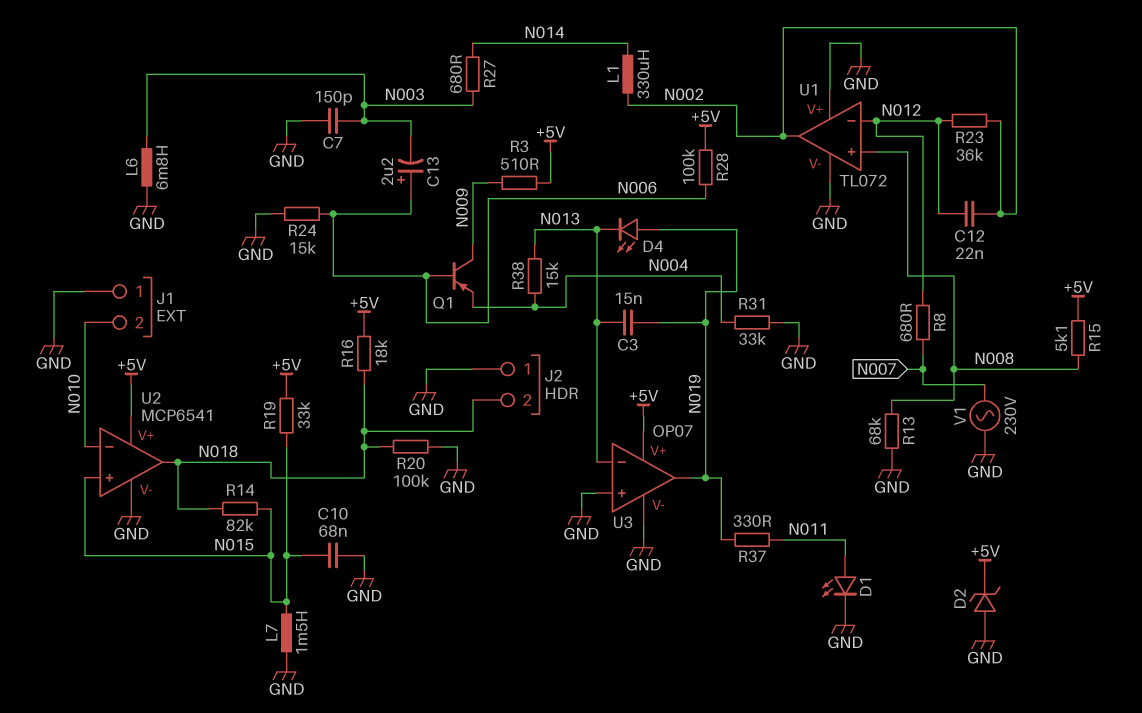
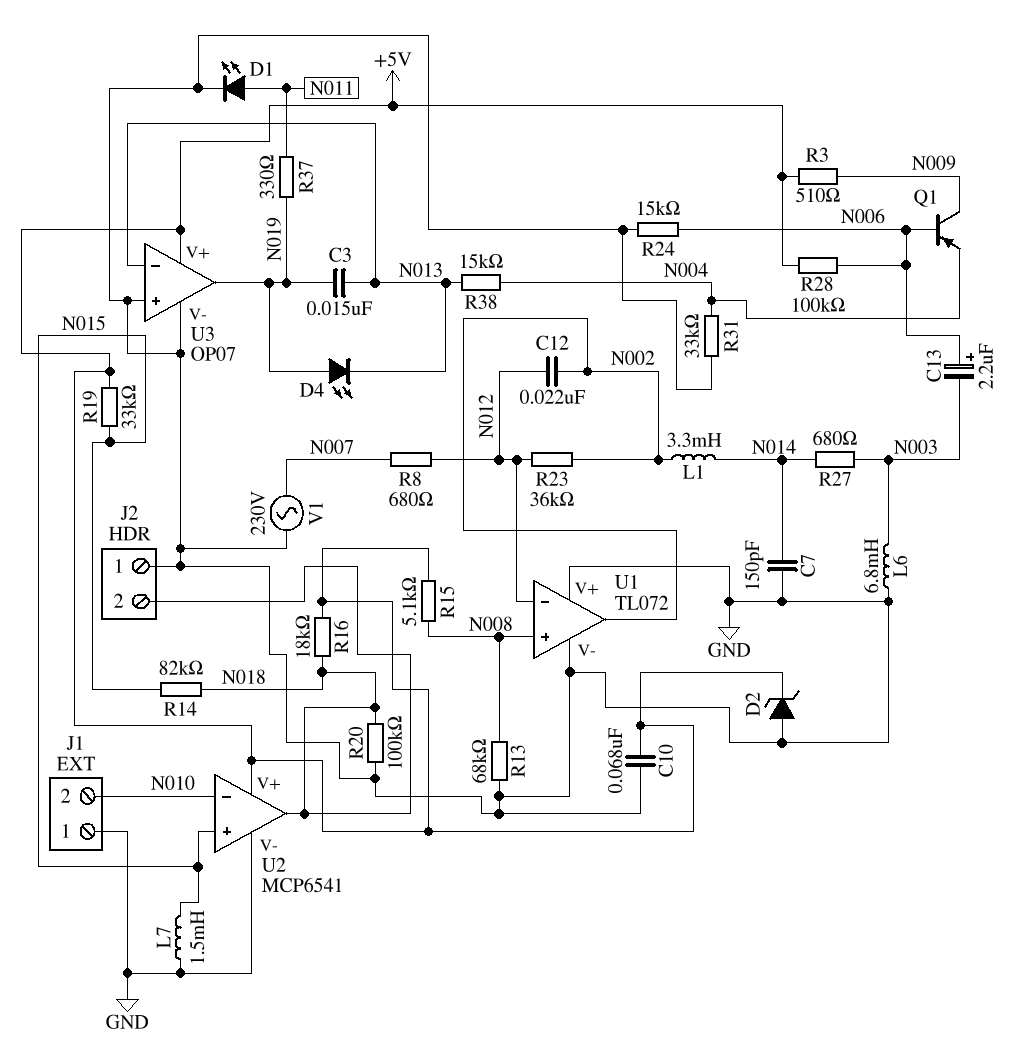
C7: 150pF (GND, N003) -> 150pF (GND, N014)
C10: 68nF (GND, N015) -> 68nF (+5V, GND)
L1: 330uH (N002, N014) -> 3.3mH (N002, N014)

